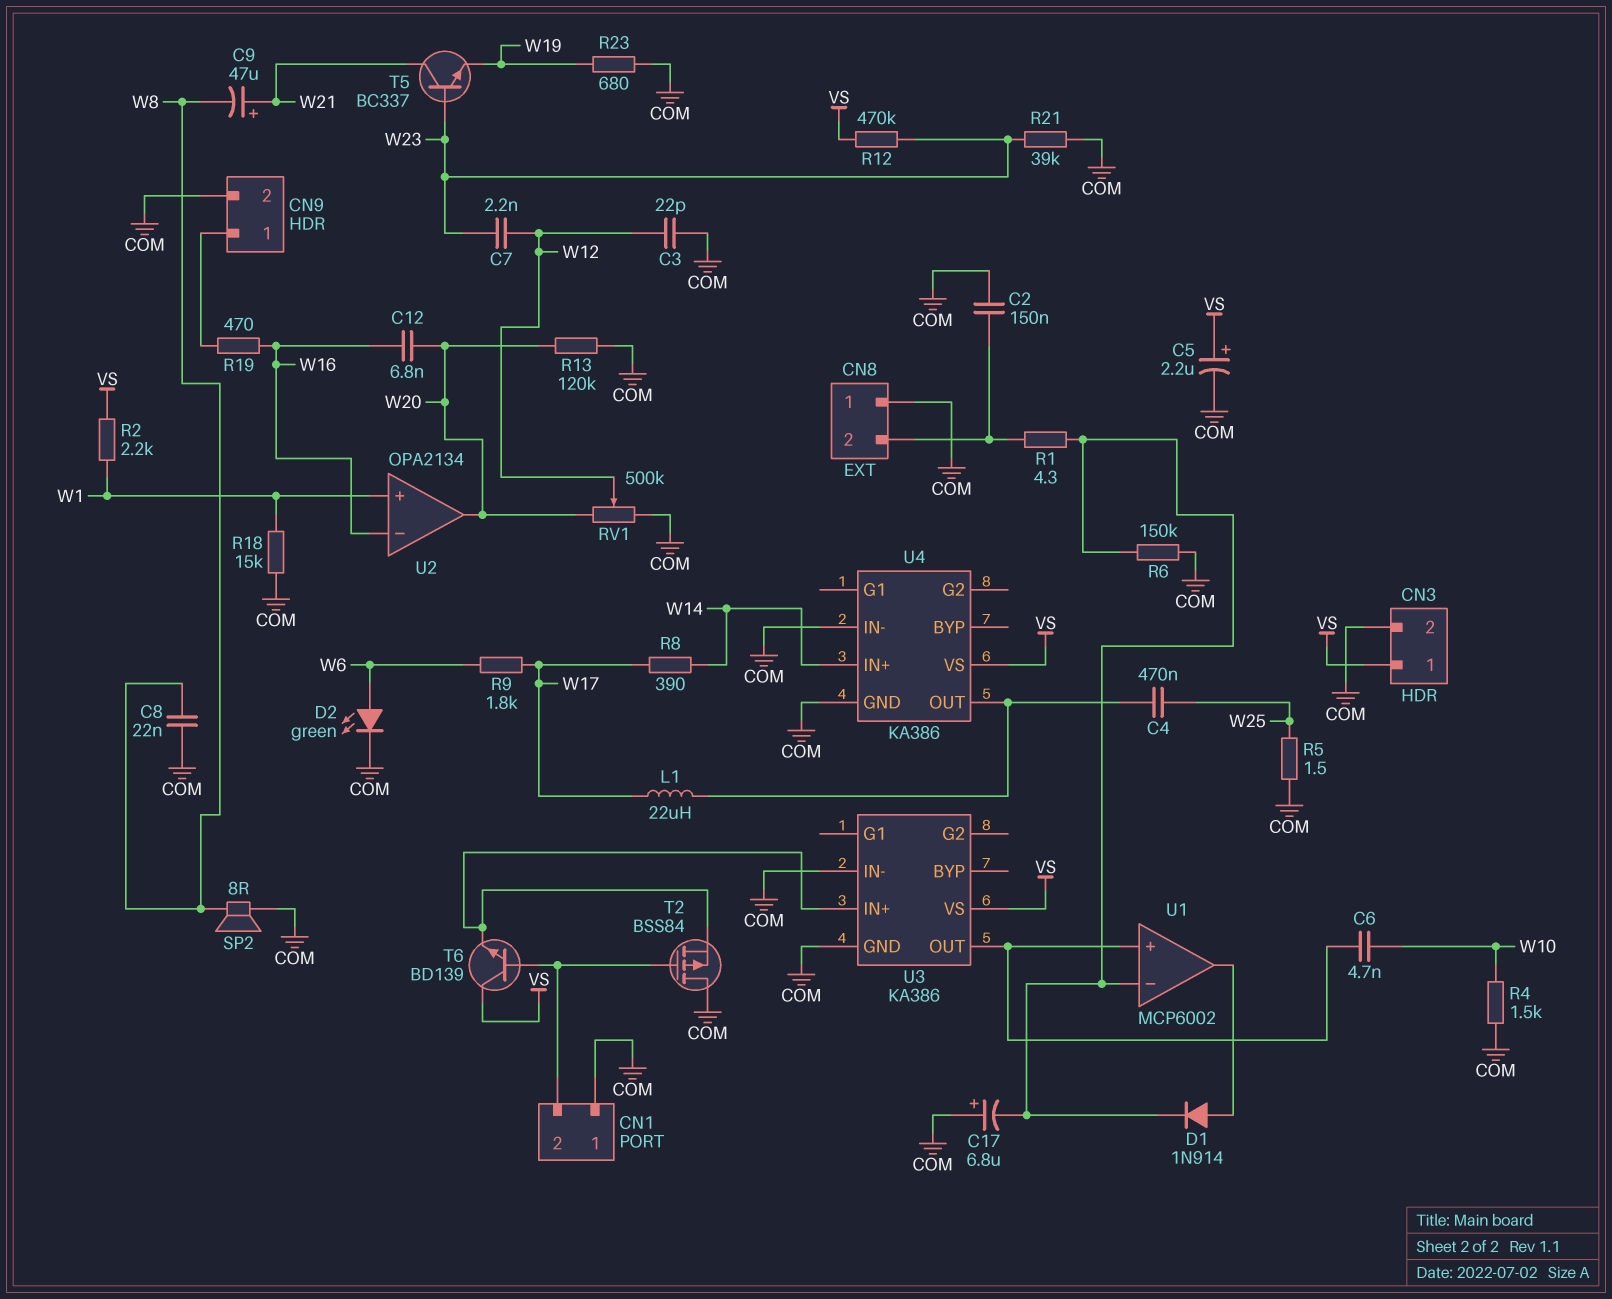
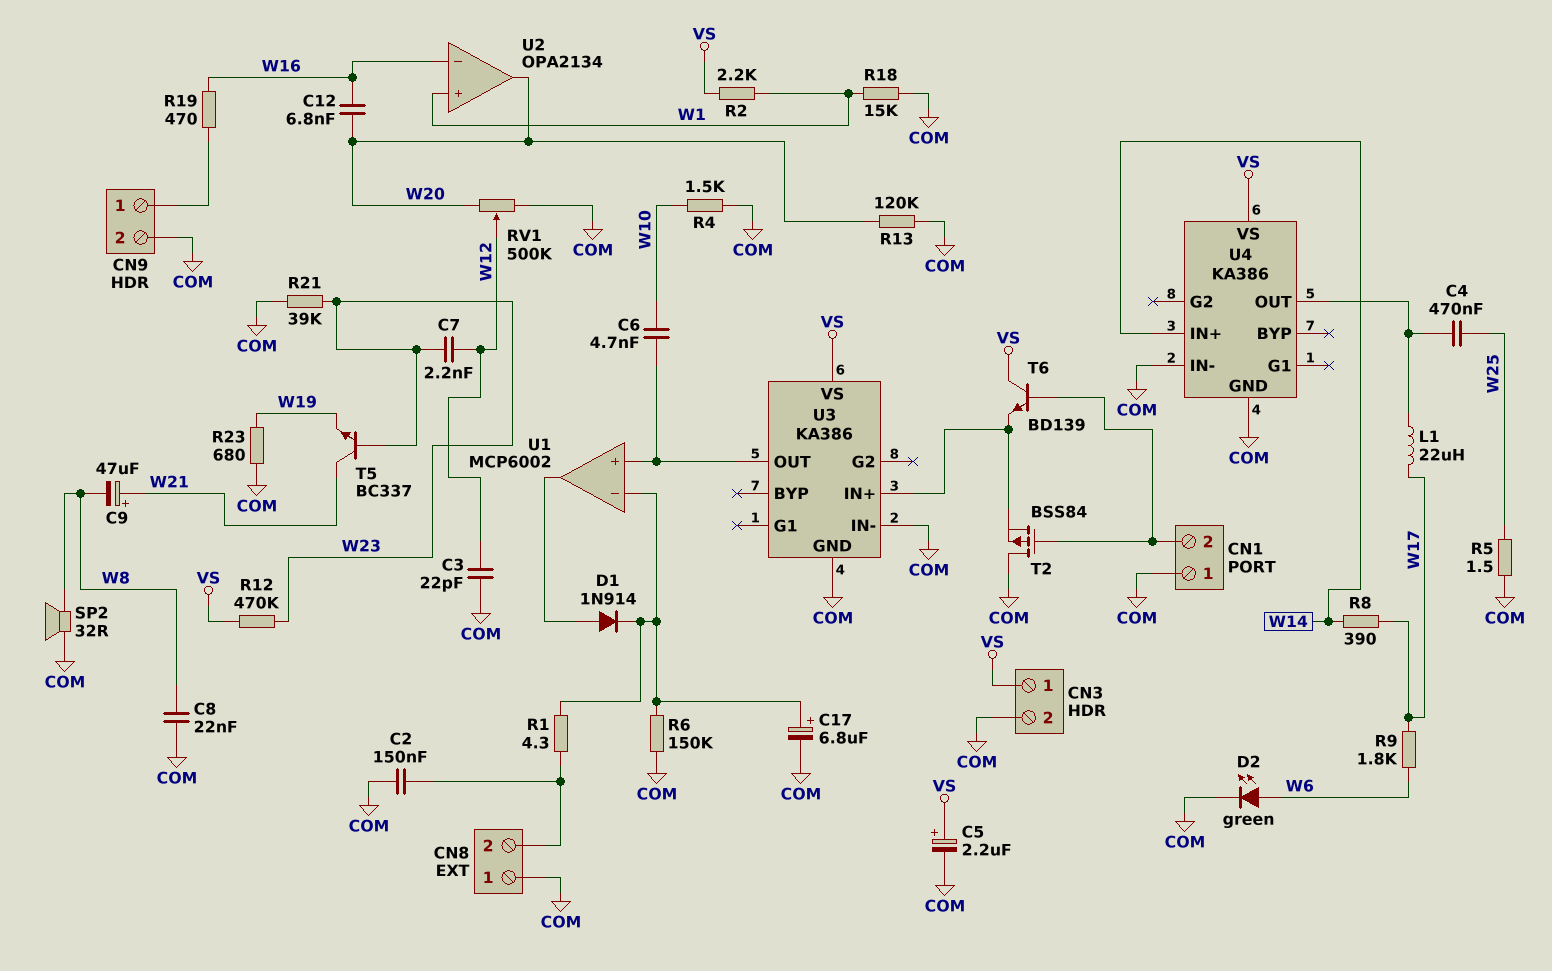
C17: 6.8uF (plus COM, minus U1/in-) -> 6.8uF (plus U1/in-, minus COM)
SP2: speaker 8R (COM, W8) -> speaker 32R (COM, W8)

